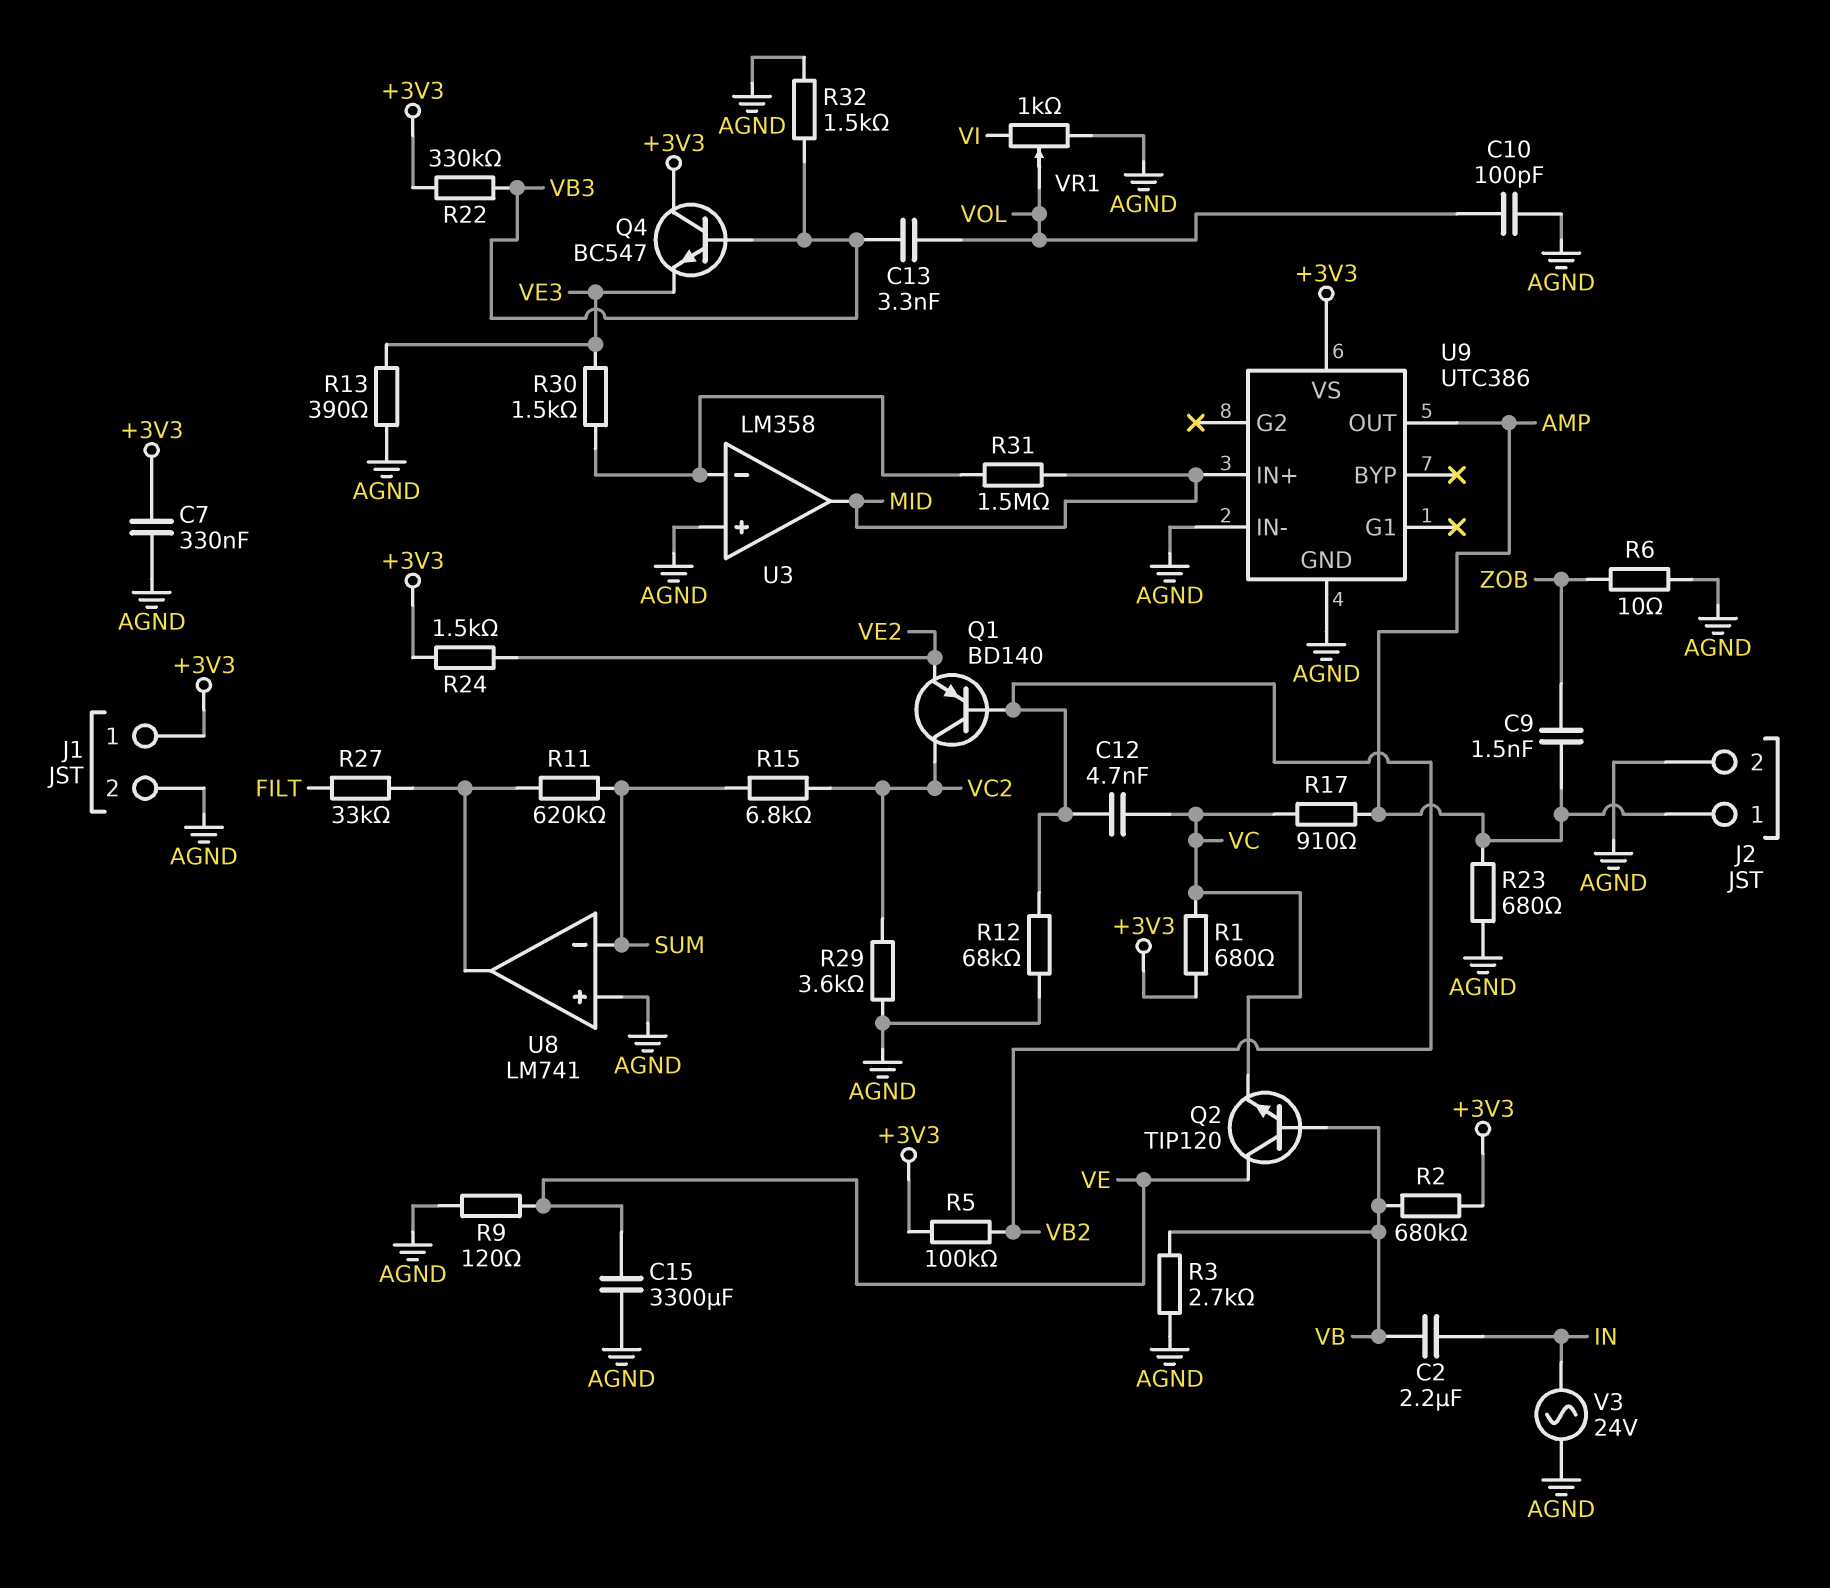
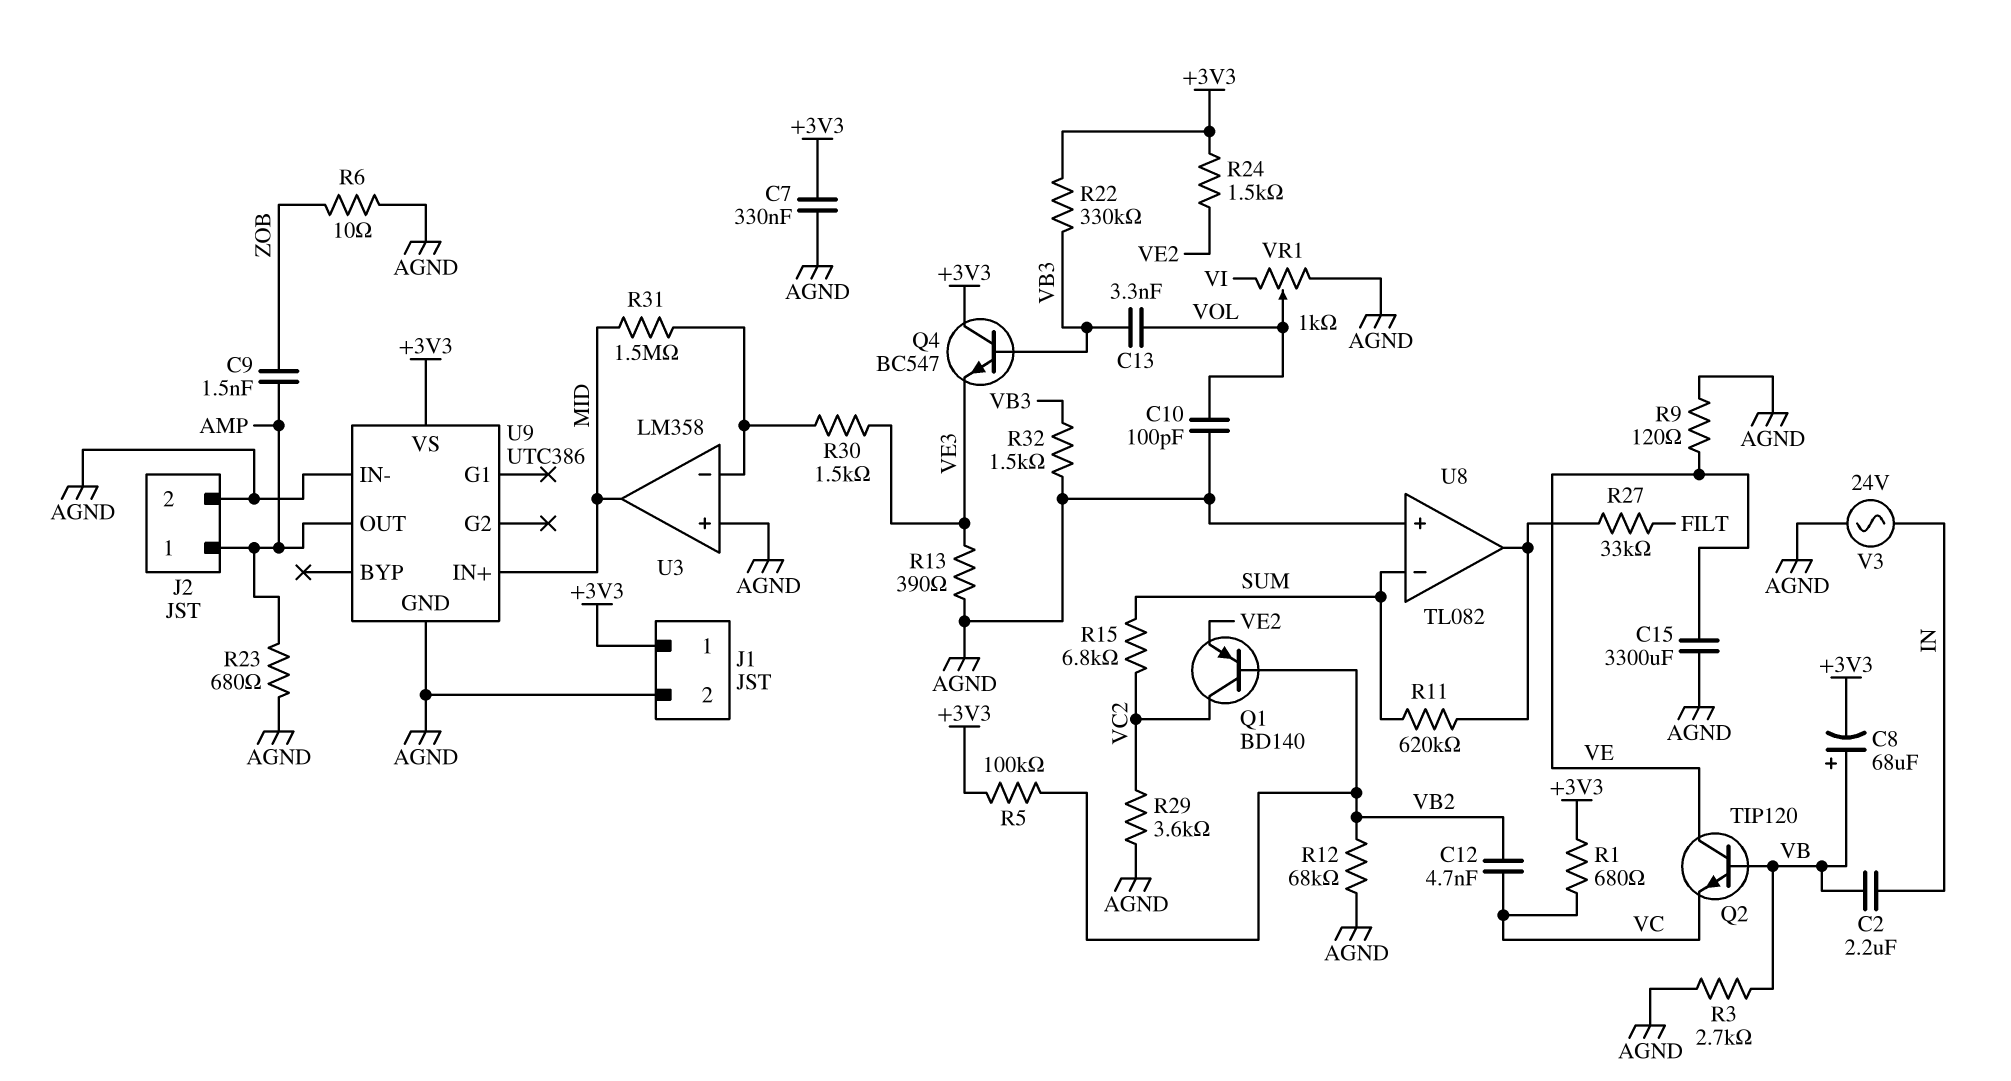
C8: none -> 68uF (plus VB, minus +3V3)
R2: 680k (+3V3, VB) -> none
R17: 910 (AMP, VC) -> none
U8: LM741 -> TL082

